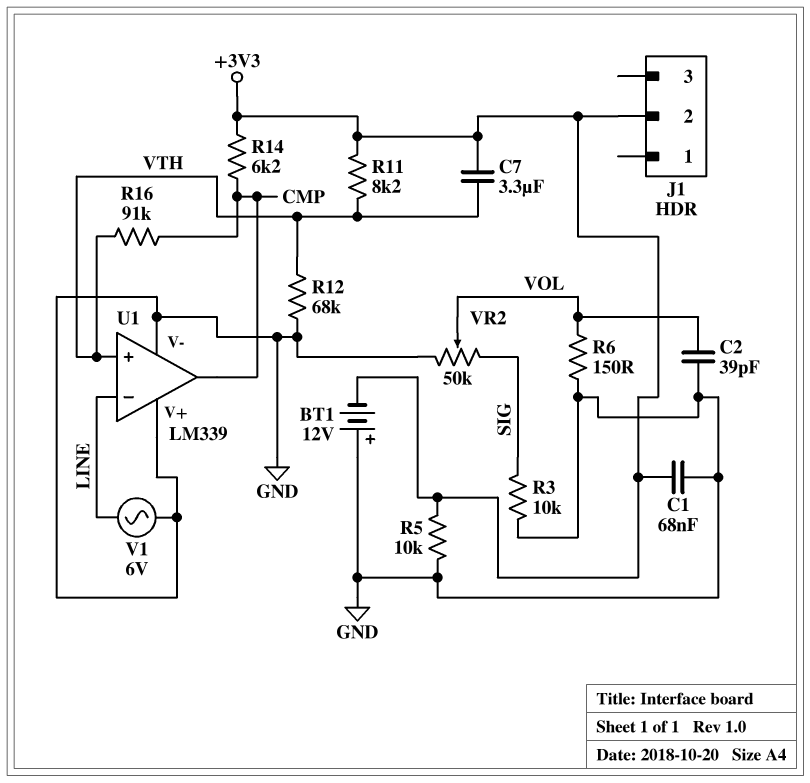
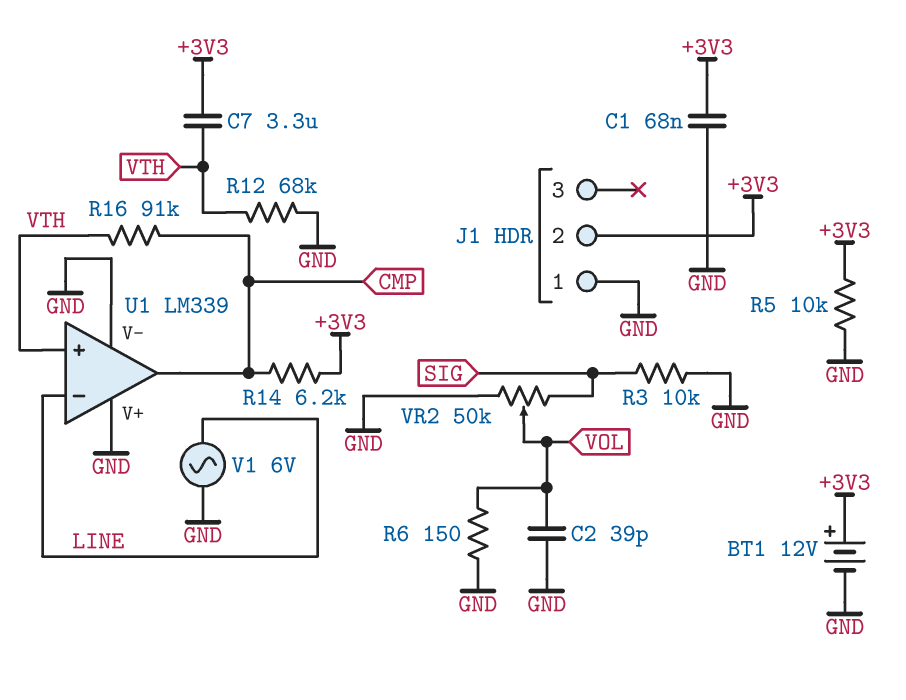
BT1: 12V (plus GND, minus +3V3) -> 12V (plus +3V3, minus GND)
J1 pin 1: none -> GND
R11: 8.2k (+3V3, VTH) -> none

